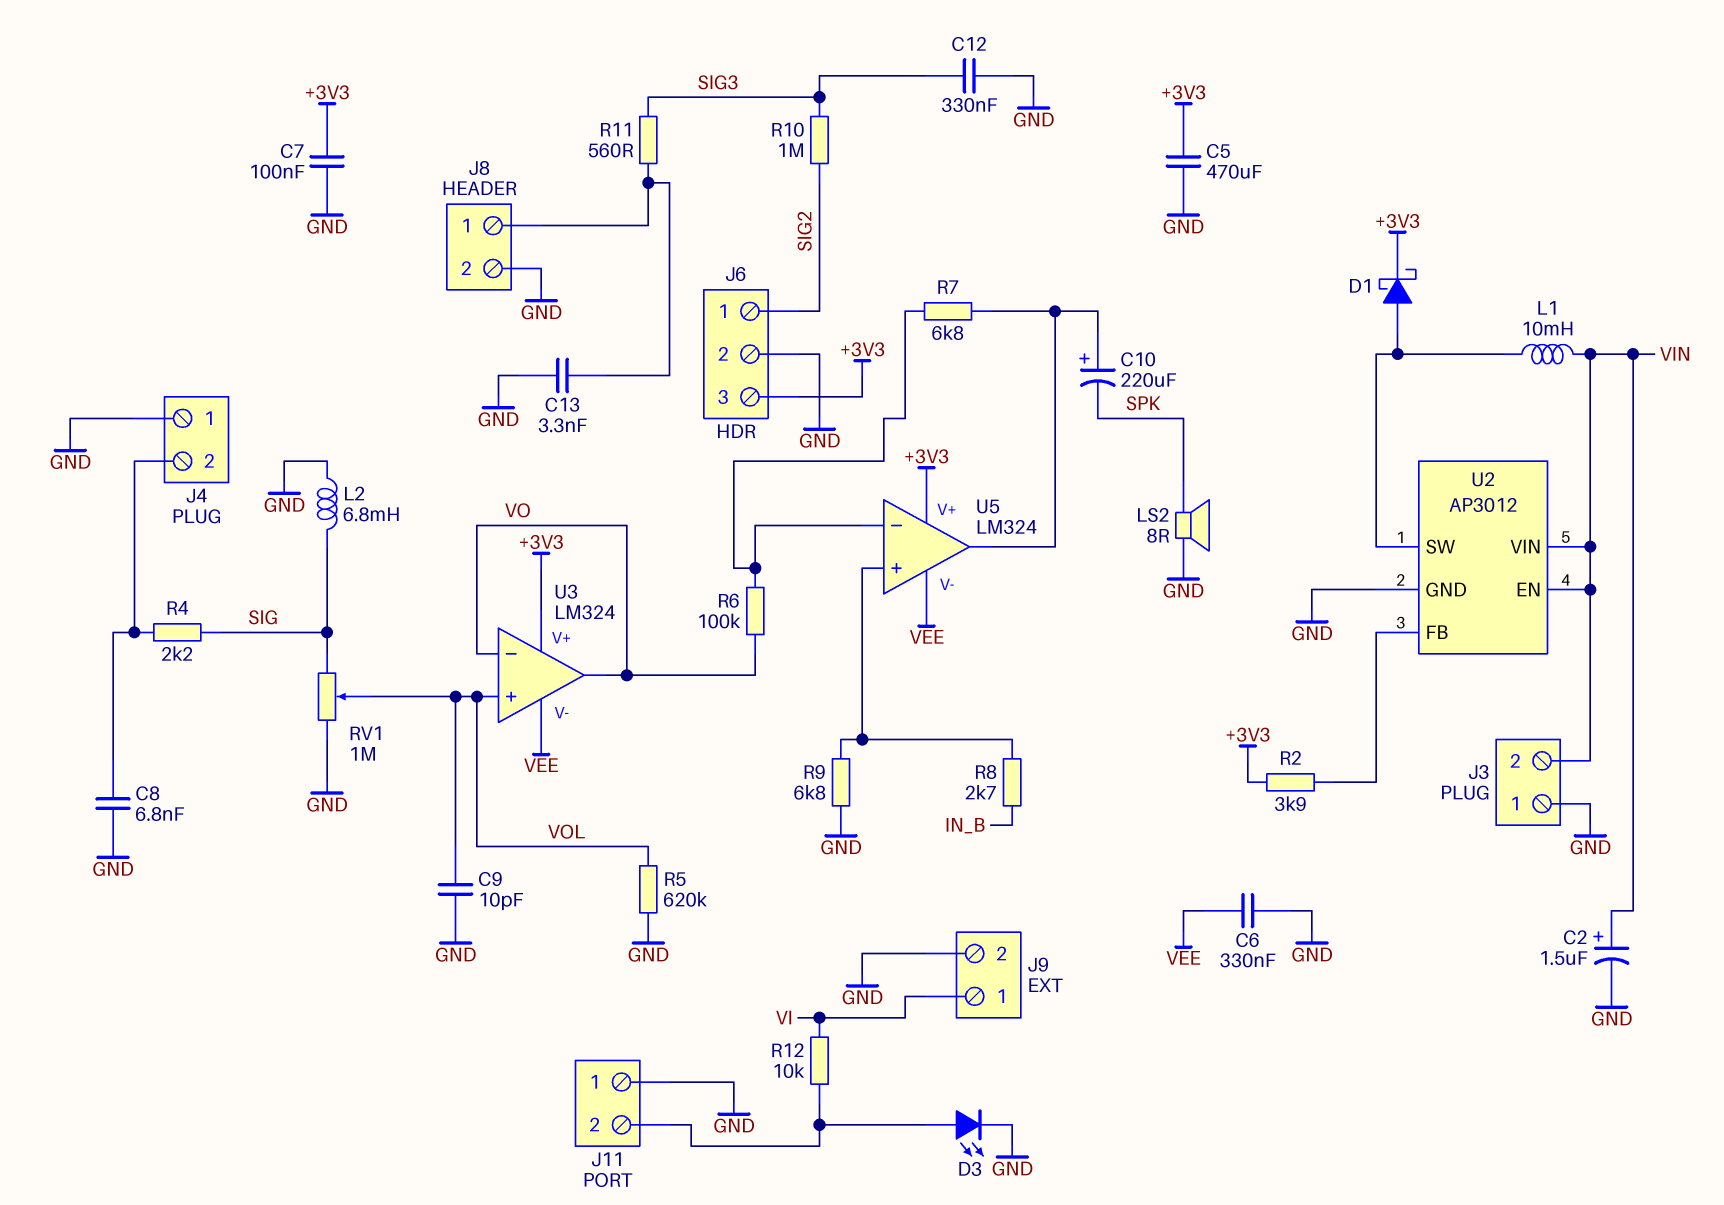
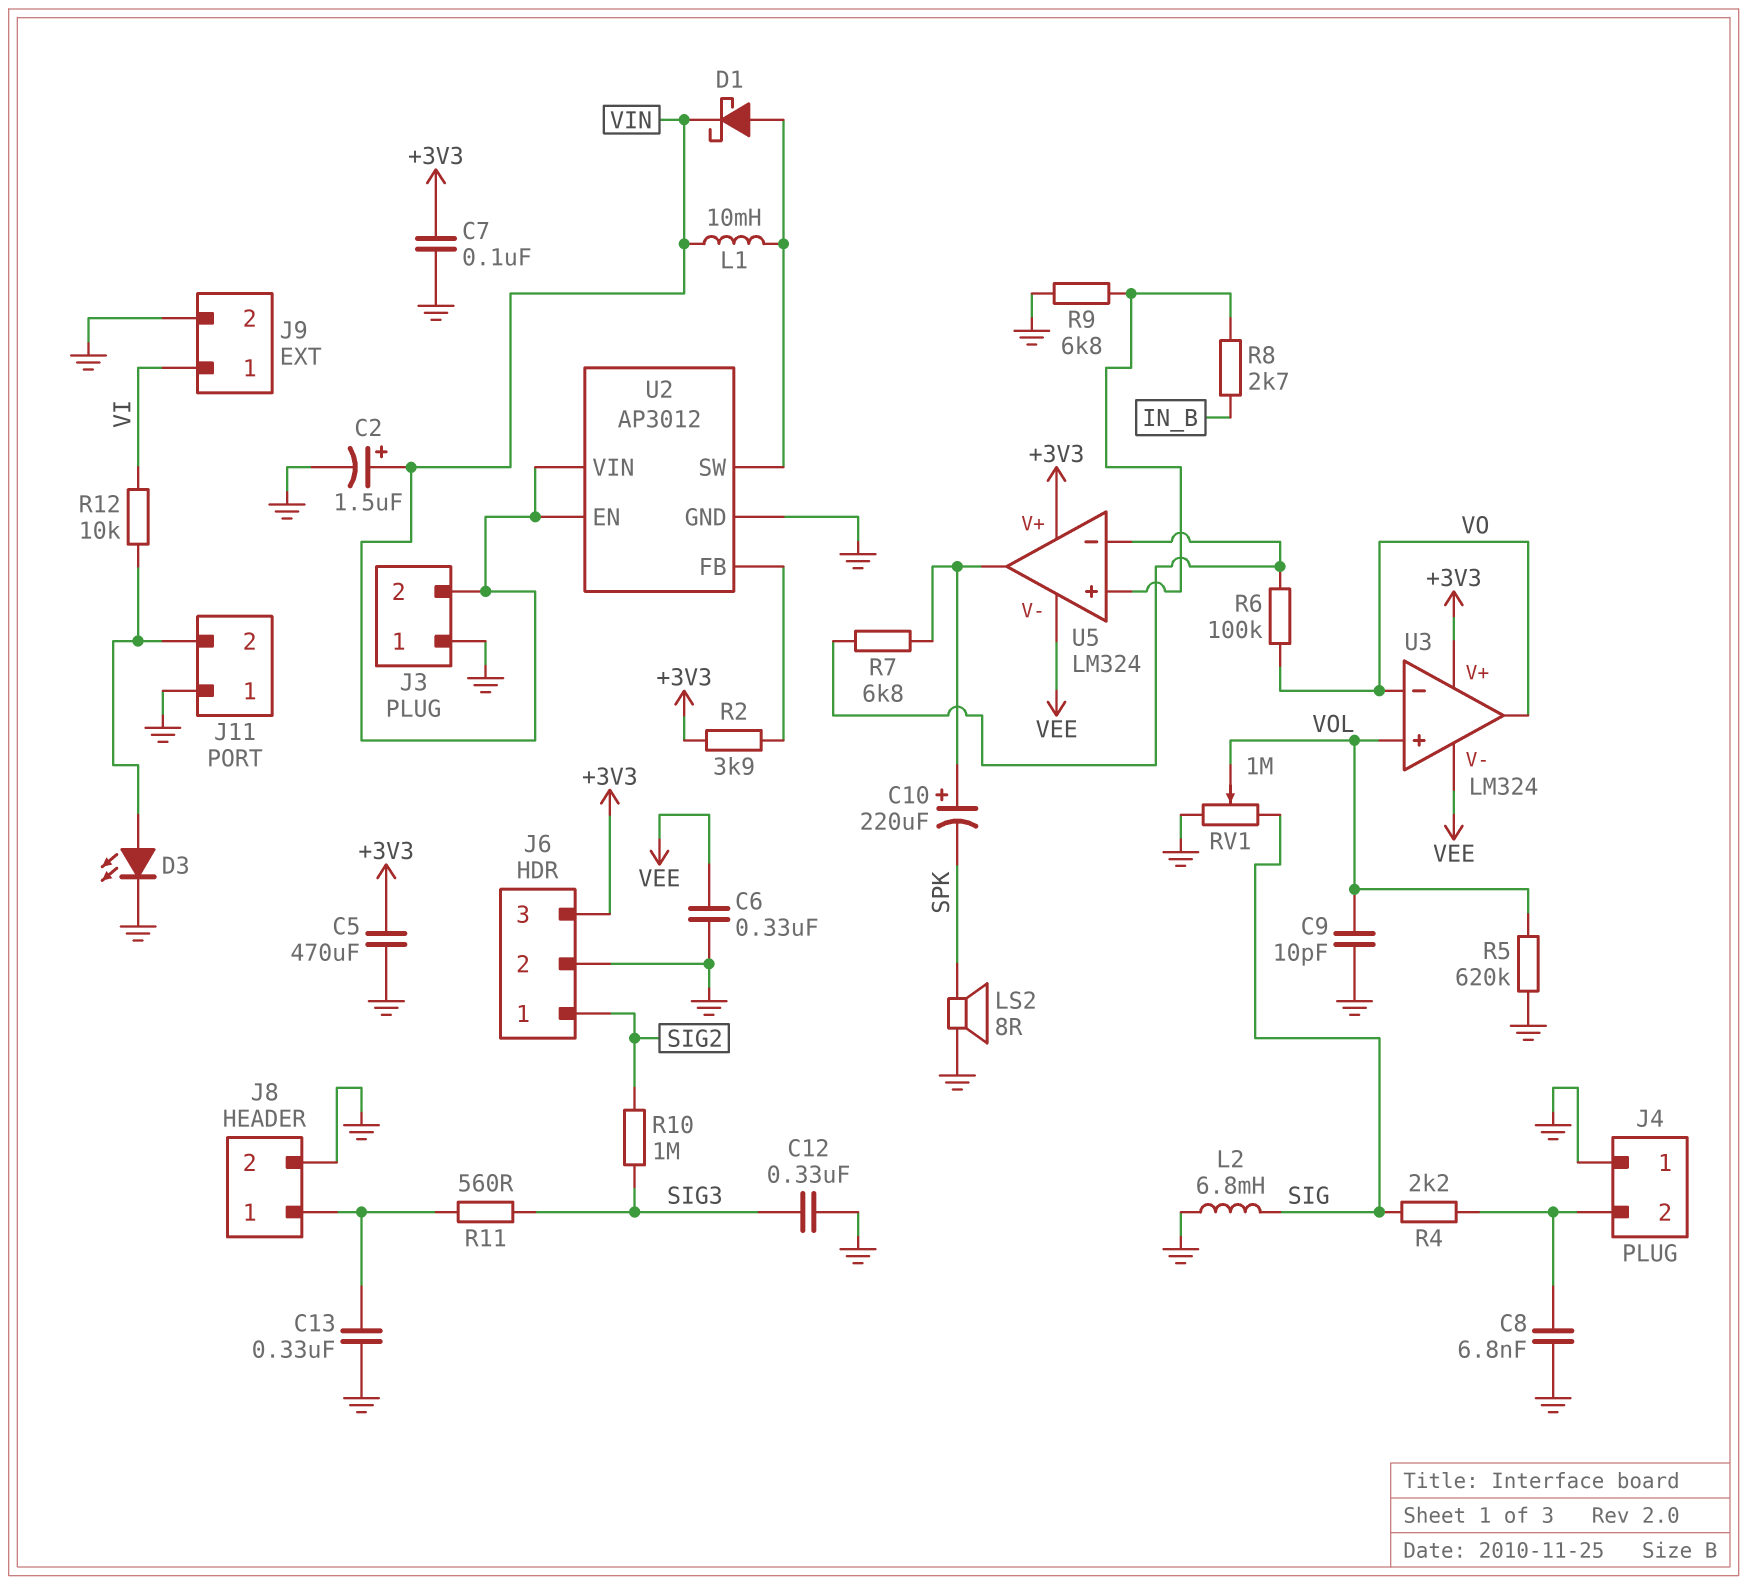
C13: 3.3nF (GND, J8/1) -> 330nF (GND, J8/1)
D1: schottky (A U2/SW, K +3V3) -> schottky (A U2/SW, K VIN)

